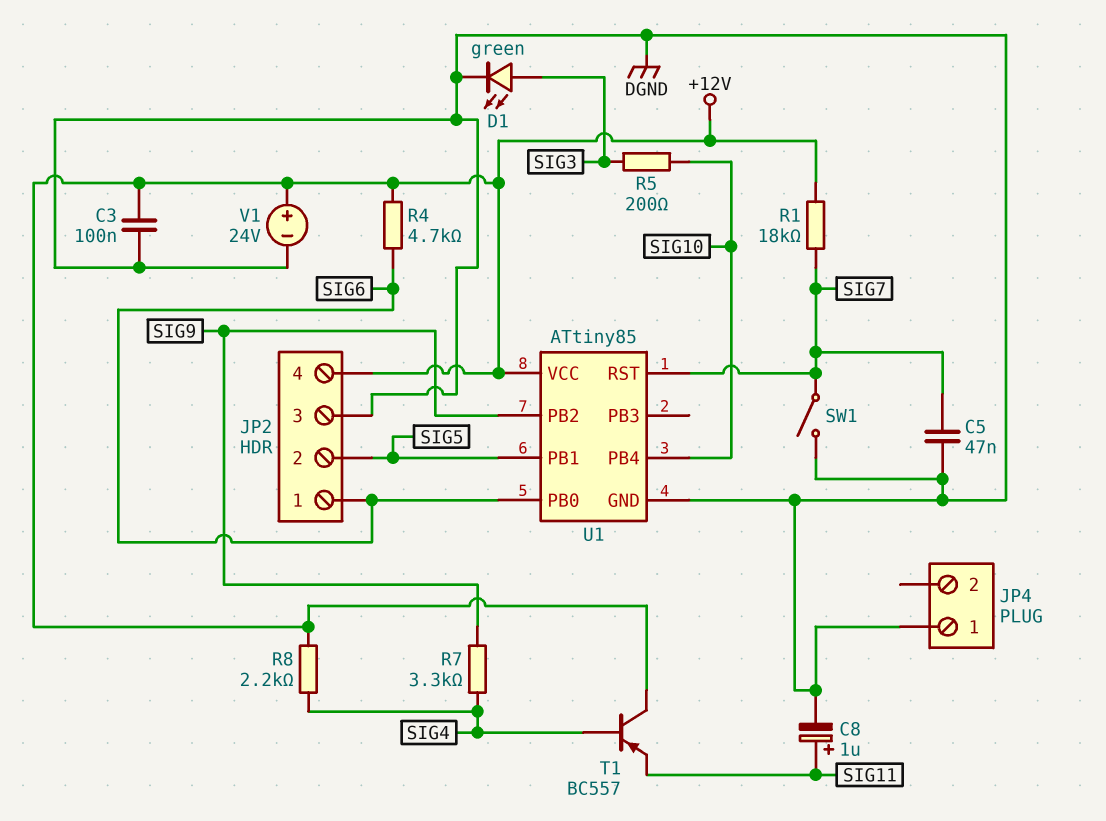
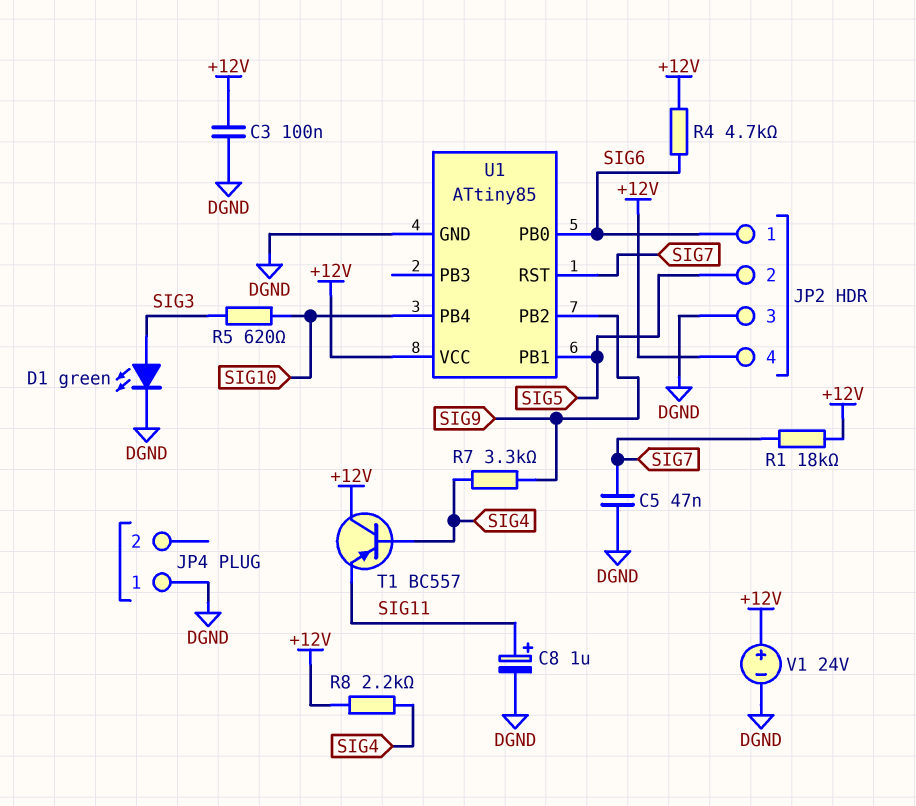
R5: 200 (SIG3, SIG10) -> 620 (SIG3, SIG10)
SW1: switch (DGND, SIG7) -> none

